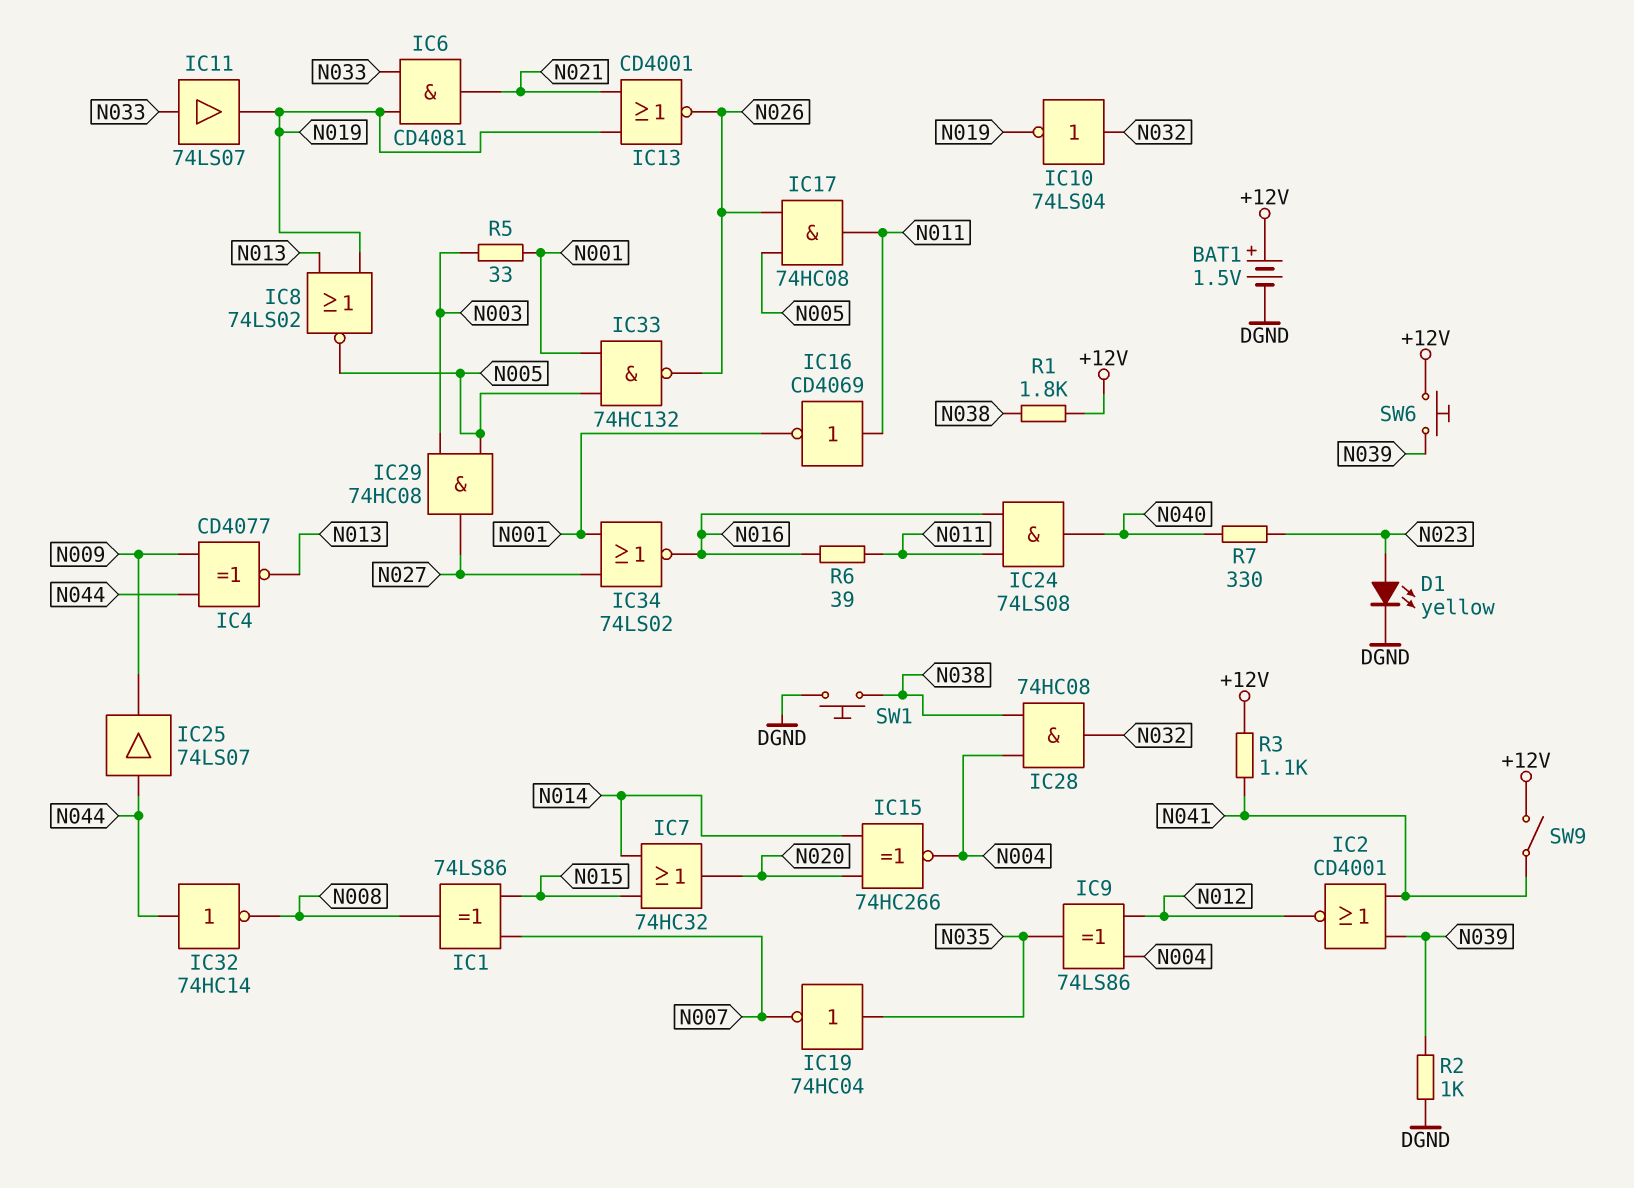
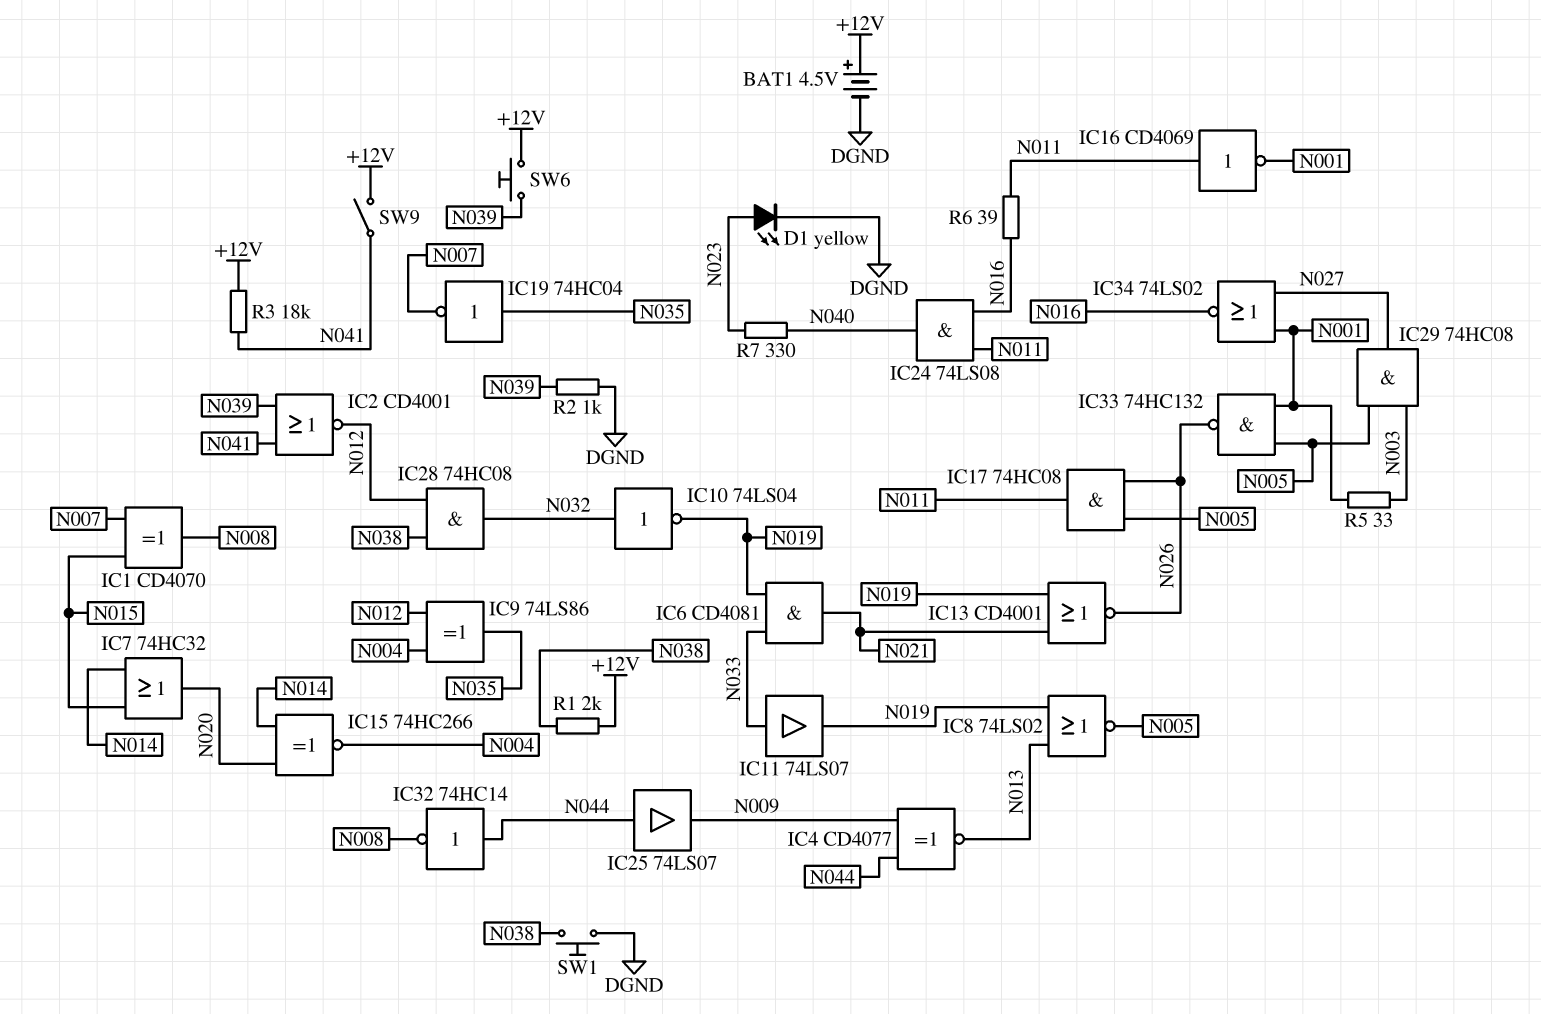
BAT1: 1.5V (plus +12V, minus DGND) -> 4.5V (plus +12V, minus DGND)
IC1: XOR 74LS86 (in N007, in N015, out N008) -> XOR CD4070 (in N007, in N015, out N008)
IC28: AND 74HC08 (in N004, in N038, out N032) -> AND 74HC08 (in N012, in N038, out N032)
R1: 1.8k (+12V, N038) -> 2k (+12V, N038)
R3: 1.1k (+12V, N041) -> 18k (+12V, N041)

